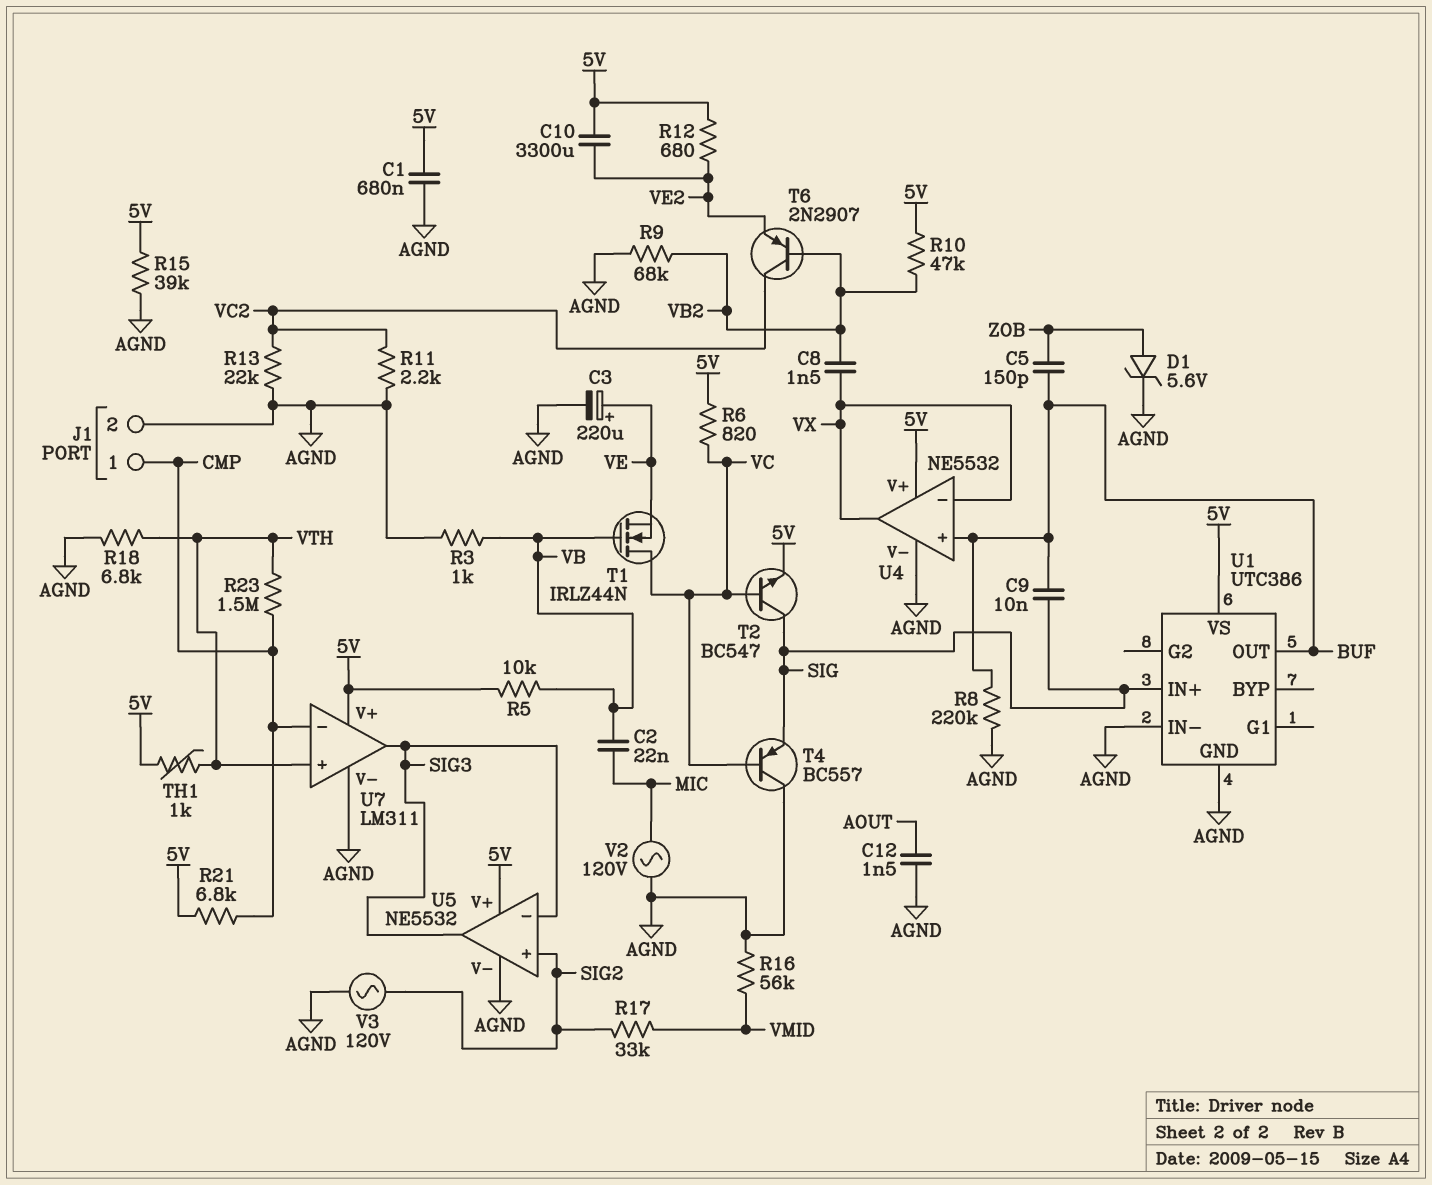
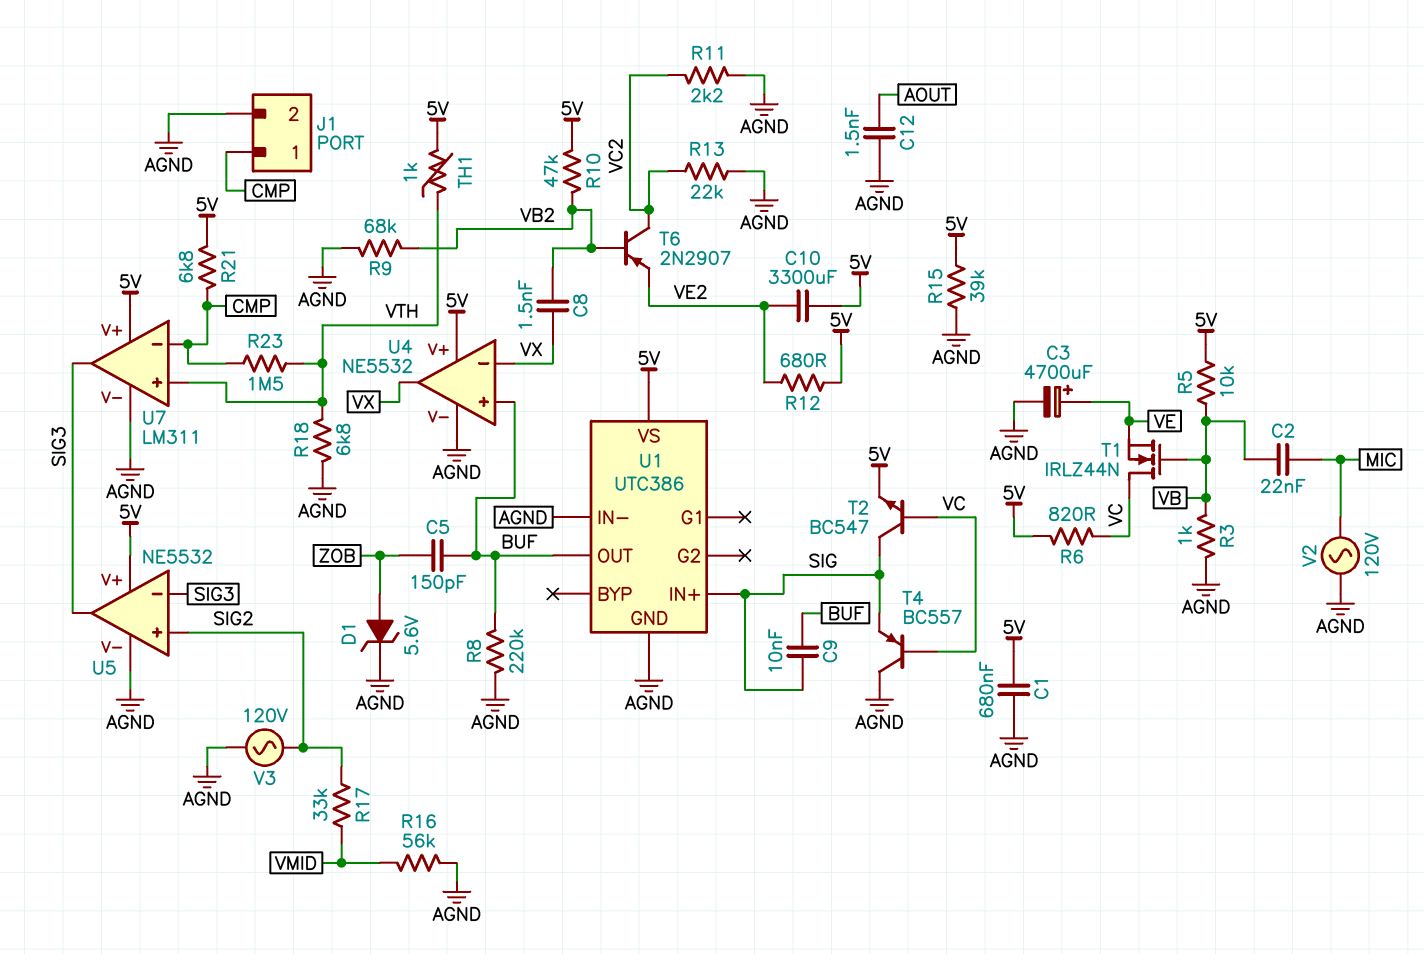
C3: 220uF (plus VE, minus AGND) -> 4700uF (plus VE, minus AGND)

